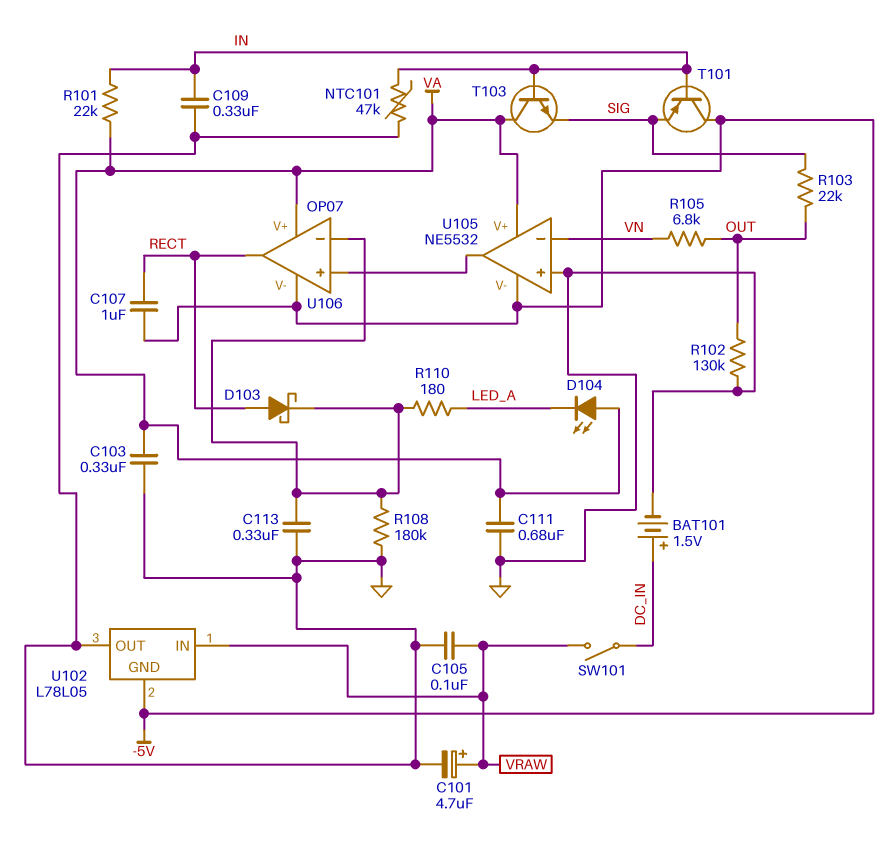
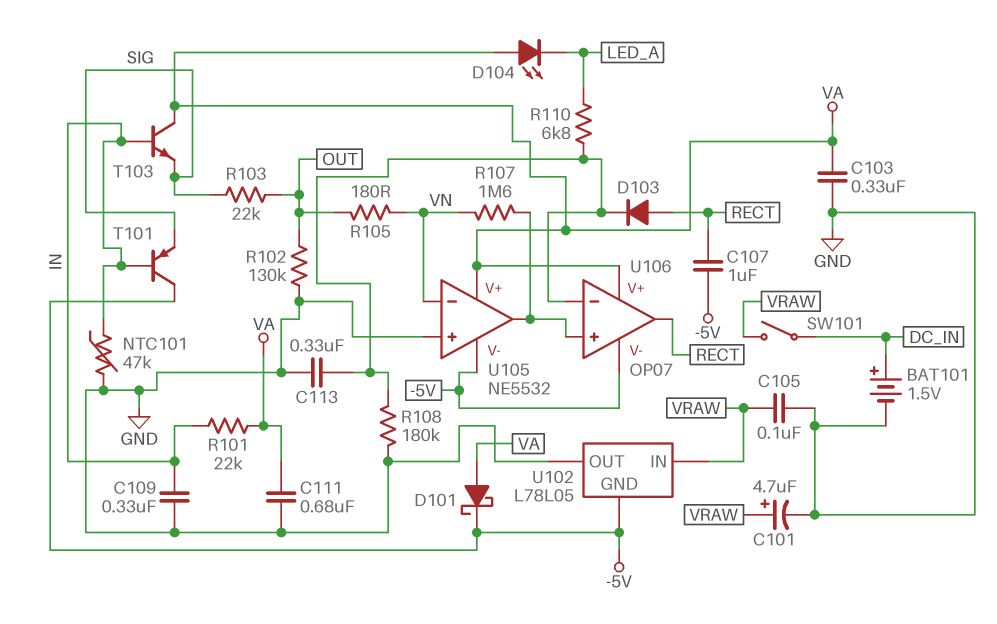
D101: none -> schottky (A VA, K -5V)
D103: schottky (A RECT, K U106/in-) -> diode (A RECT, K U106/in-)
R105: 6.8k (OUT, VN) -> 180 (OUT, VN)
R107: none -> 1.6M (U105/out, VN)
R110: 180 (LED_A, U106/in-) -> 6.8k (LED_A, U106/in-)

